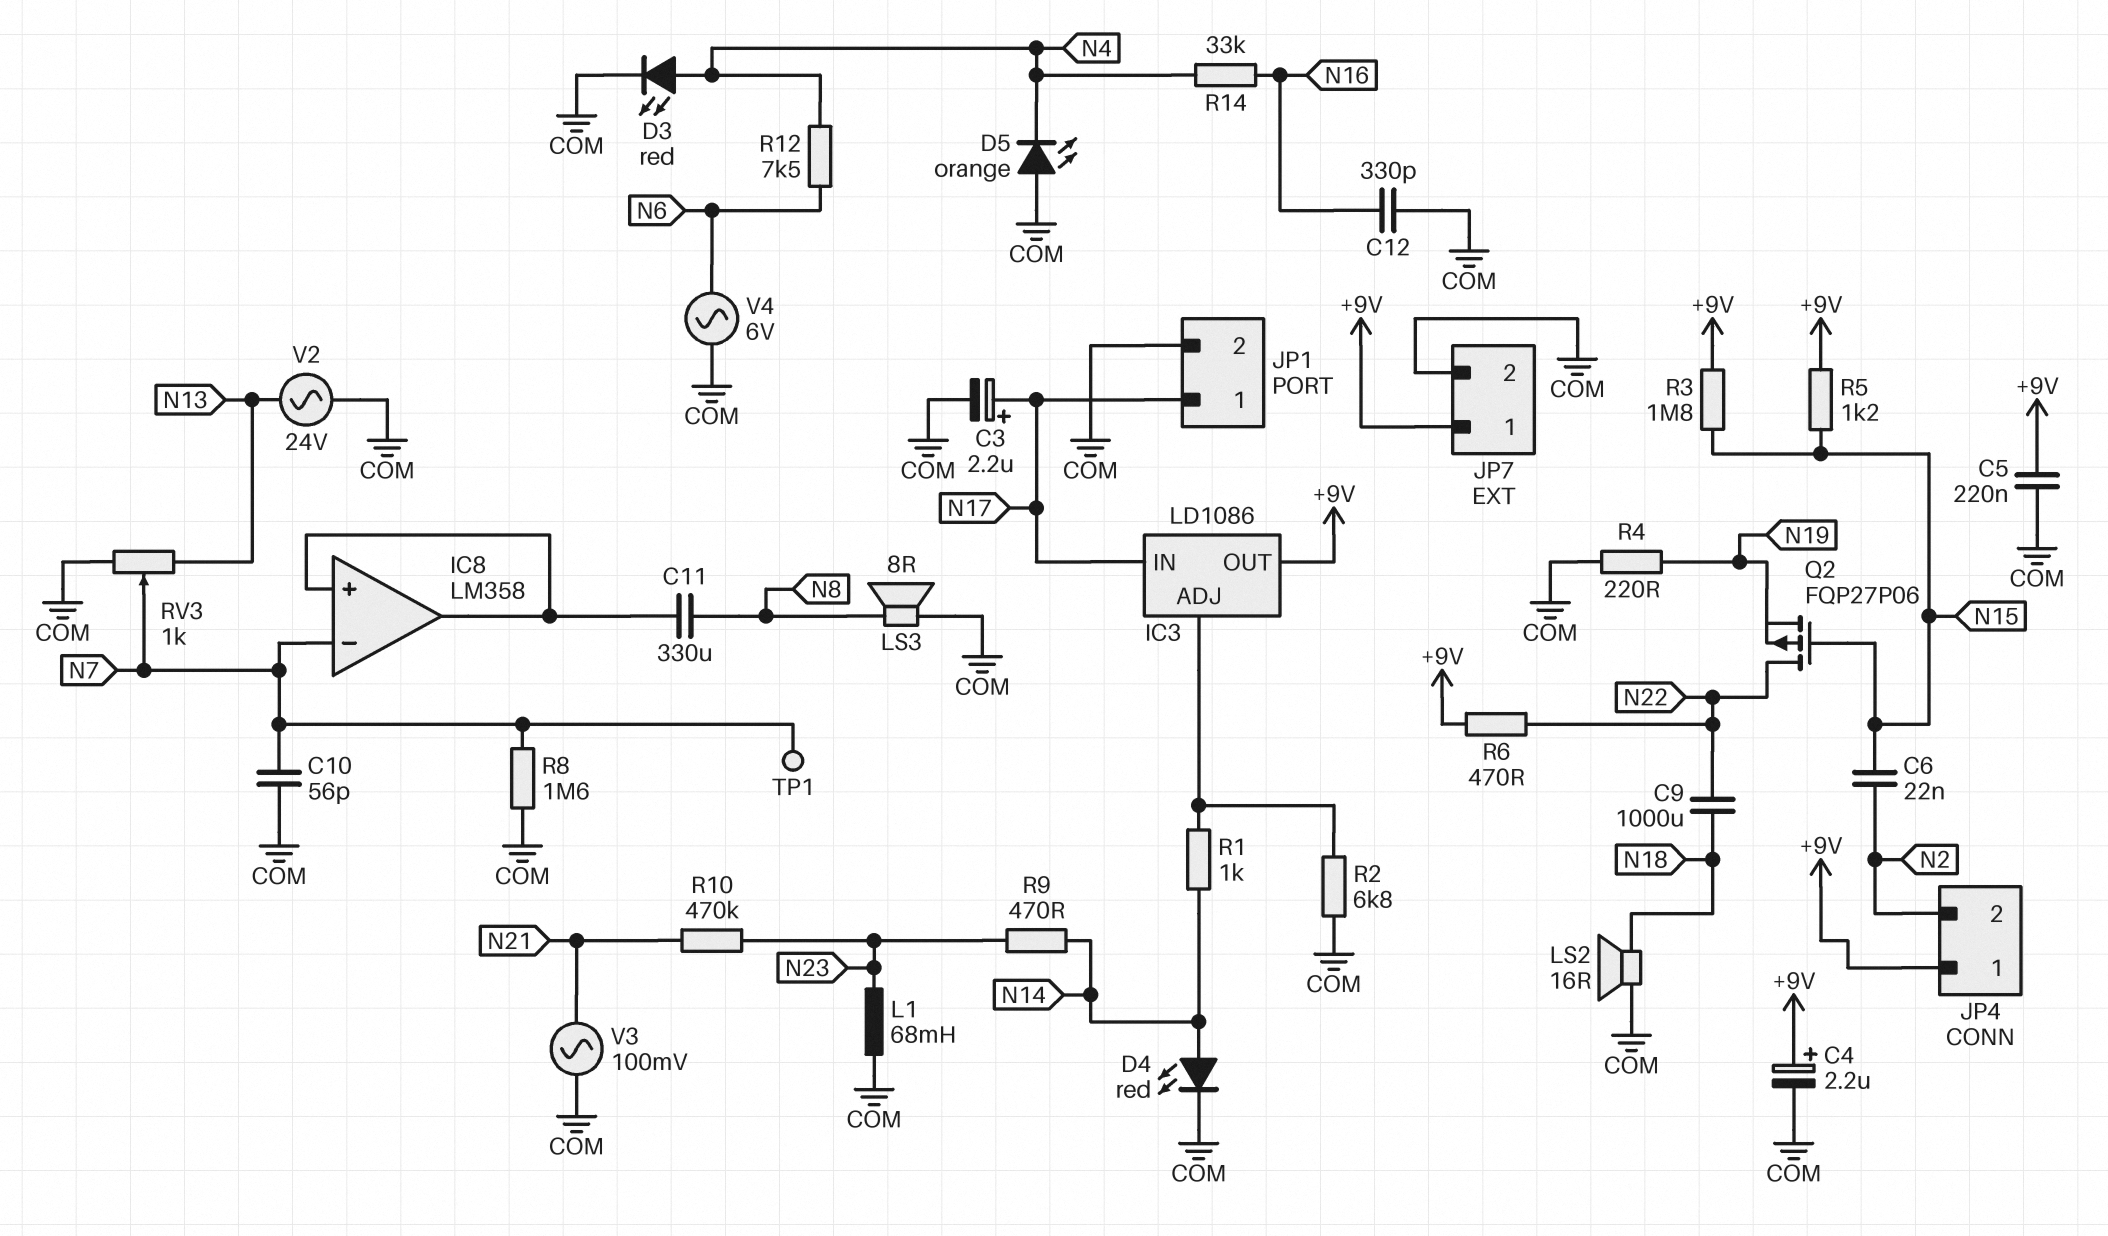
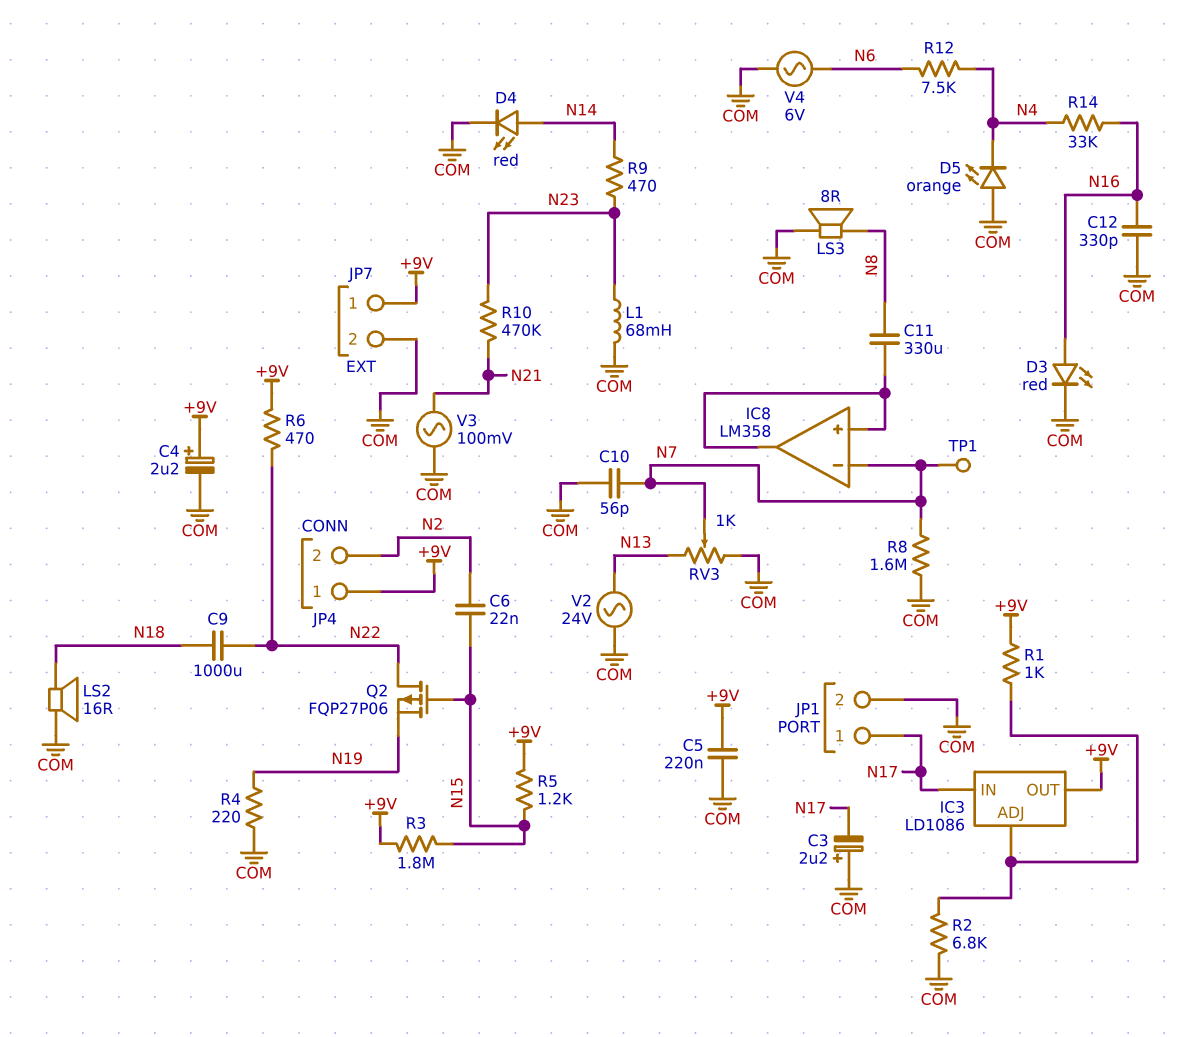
C3: 2.2uF (plus N17, minus COM) -> 2.2uF (plus COM, minus N17)
D3: LED red (A N4, K COM) -> LED red (A N16, K COM)
R1: 1k (IC3/ADJ, N14) -> 1k (+9V, IC3/ADJ)

